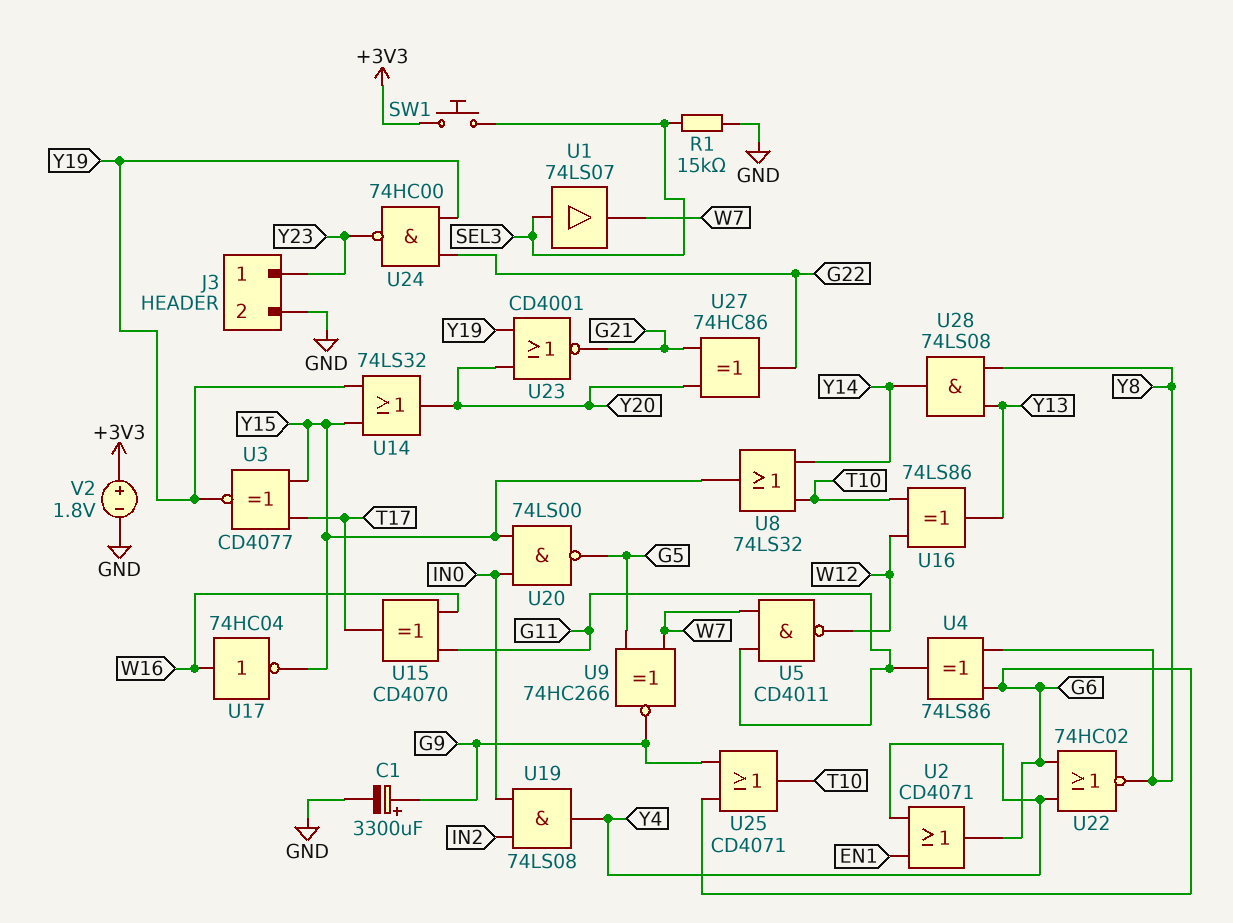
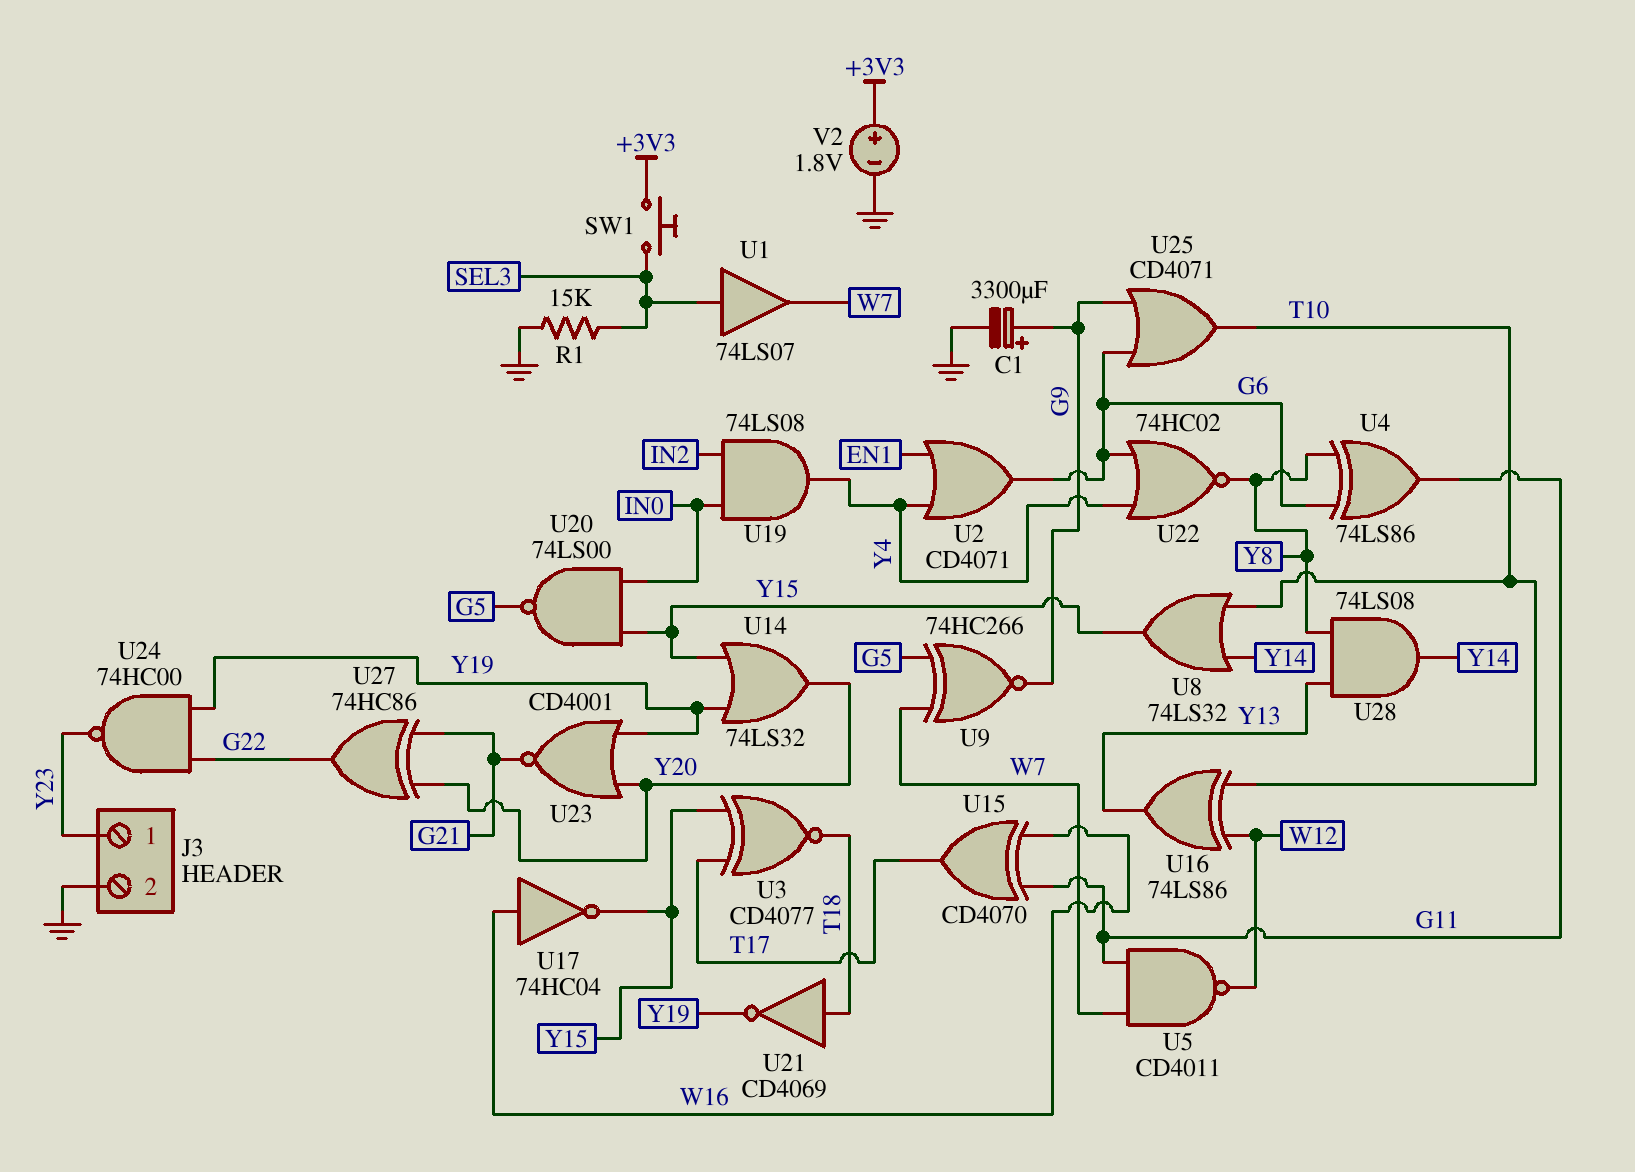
U3: XNOR CD4077 (in T17, in Y15, out Y19) -> XNOR CD4077 (in T17, in Y15, out T18)
U21: none -> NOT CD4069 (in T18, out Y19)

